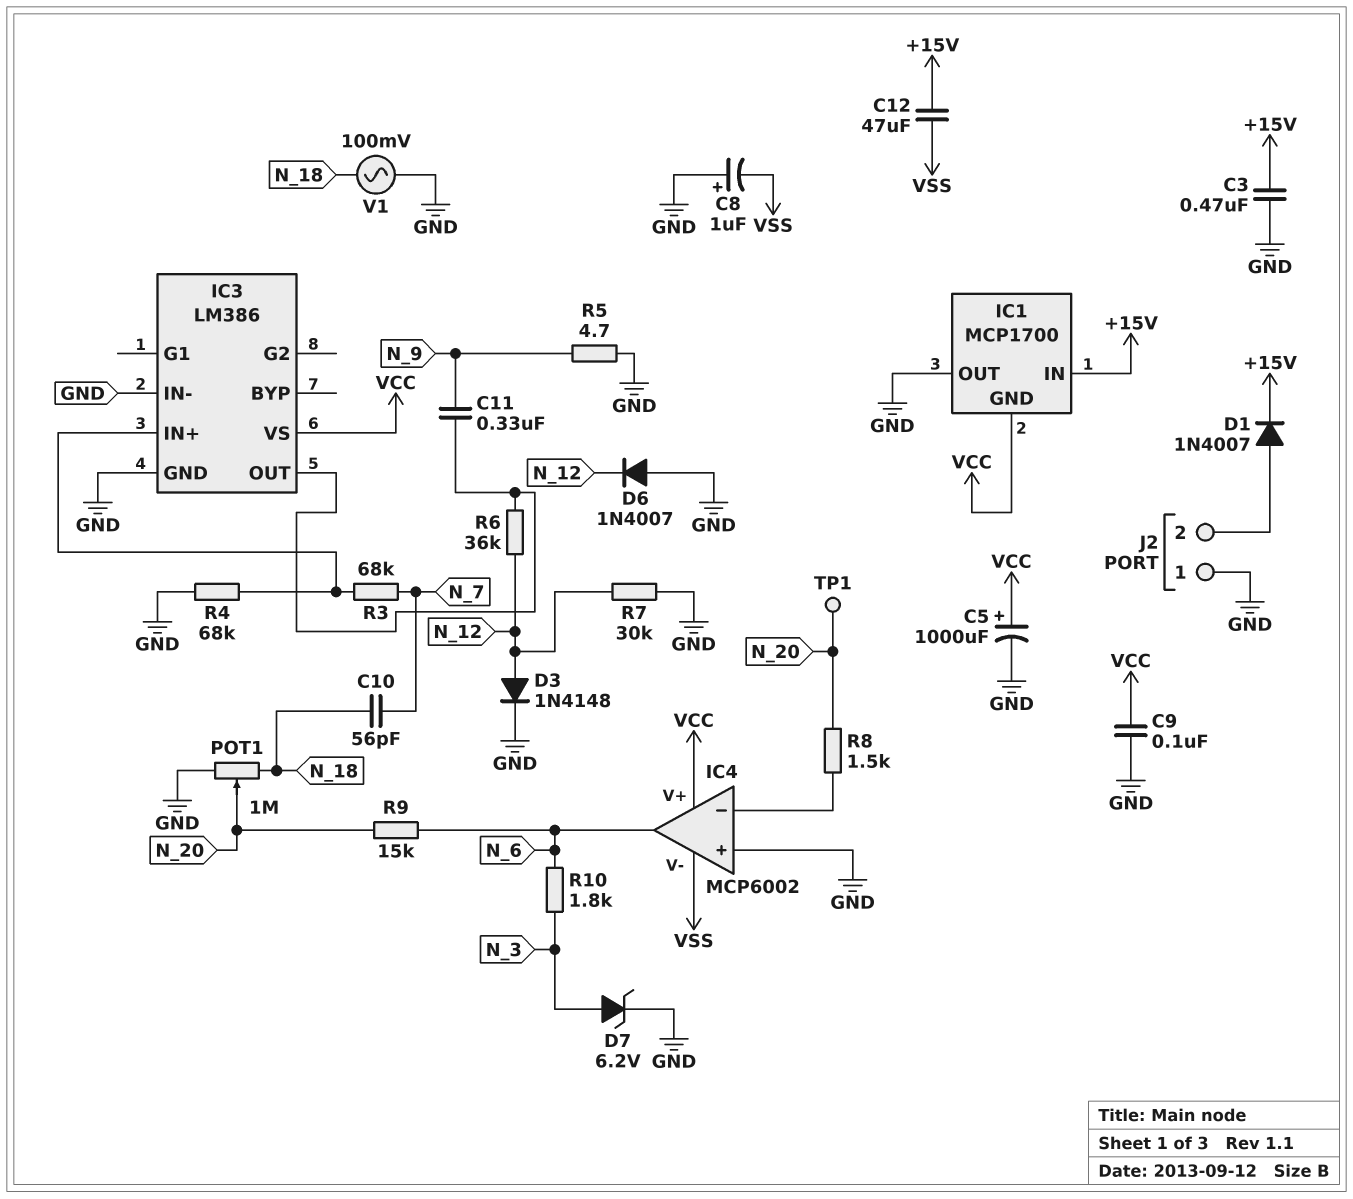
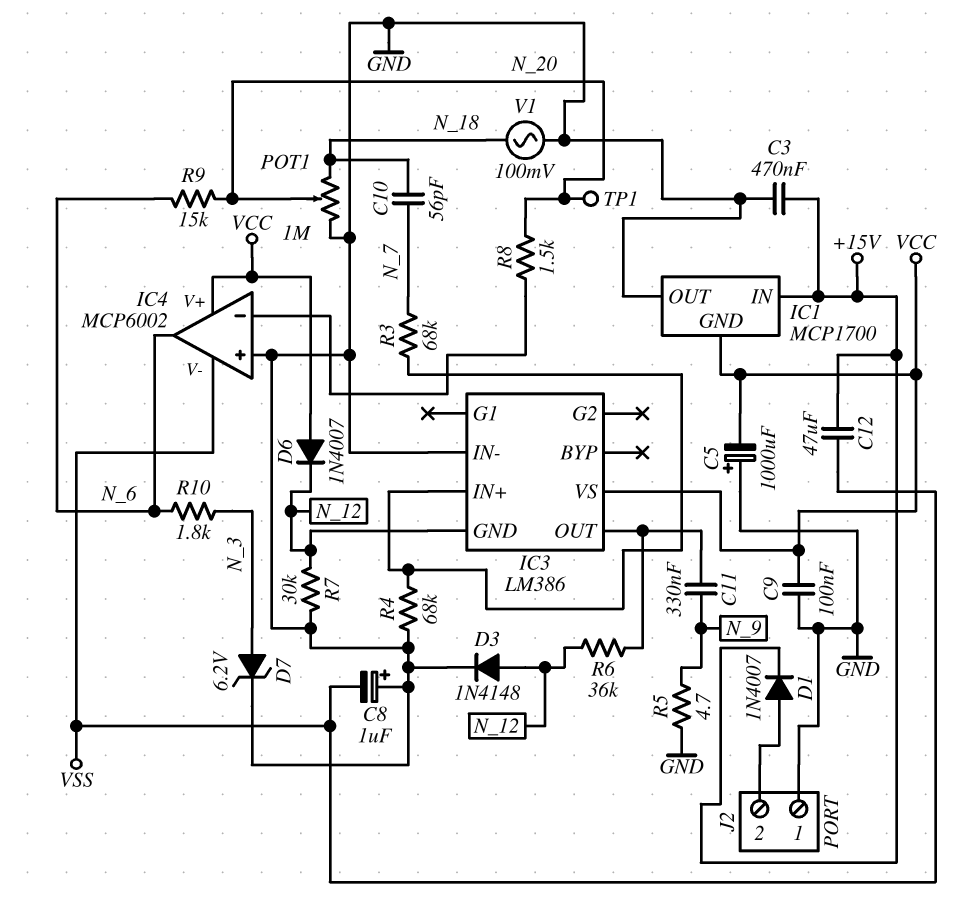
C5: 1000uF (plus VCC, minus GND) -> 1000uF (plus GND, minus VCC)
D6: diode 1N4007 (A GND, K N_12) -> diode 1N4007 (A VCC, K N_12)
IC3 pin GND: GND -> N_12

